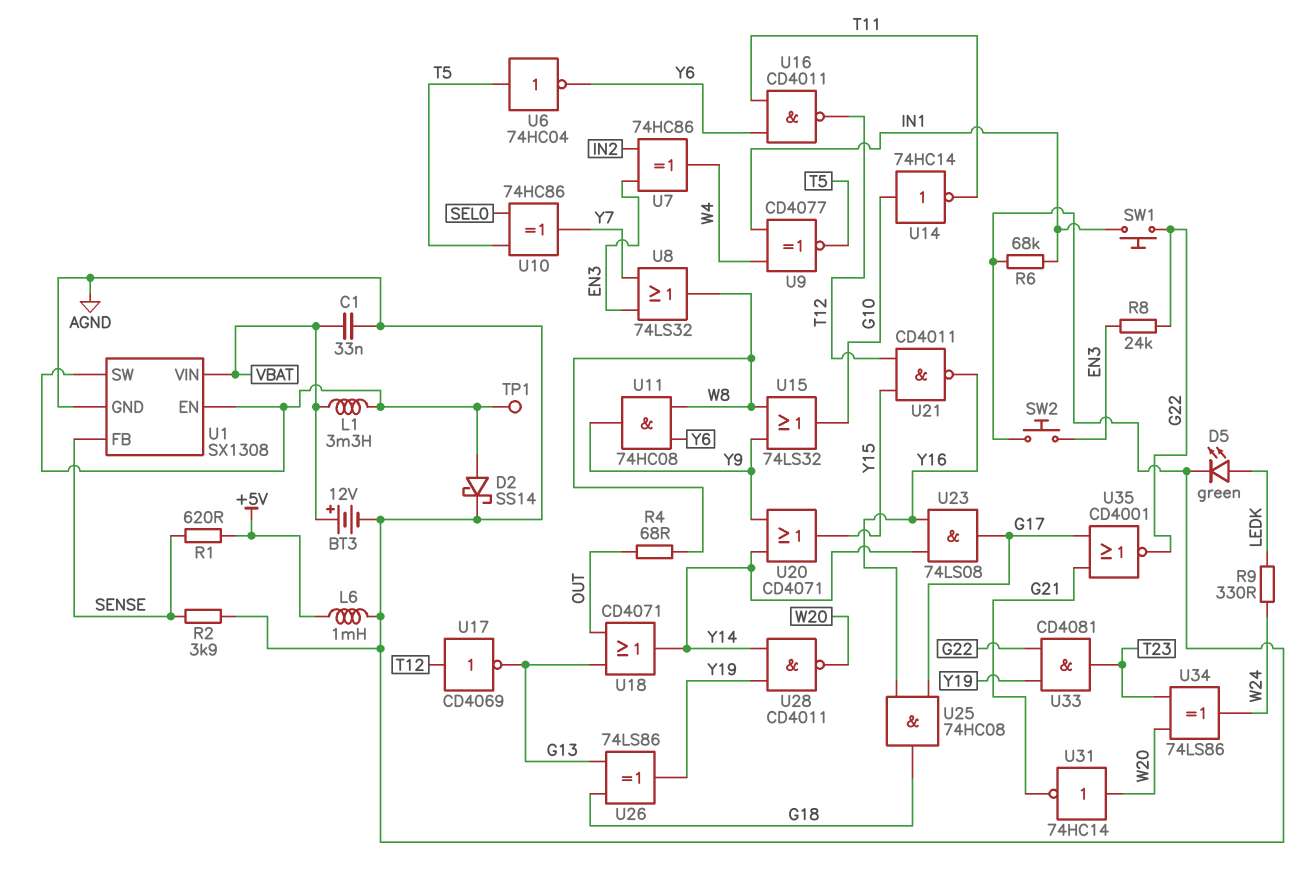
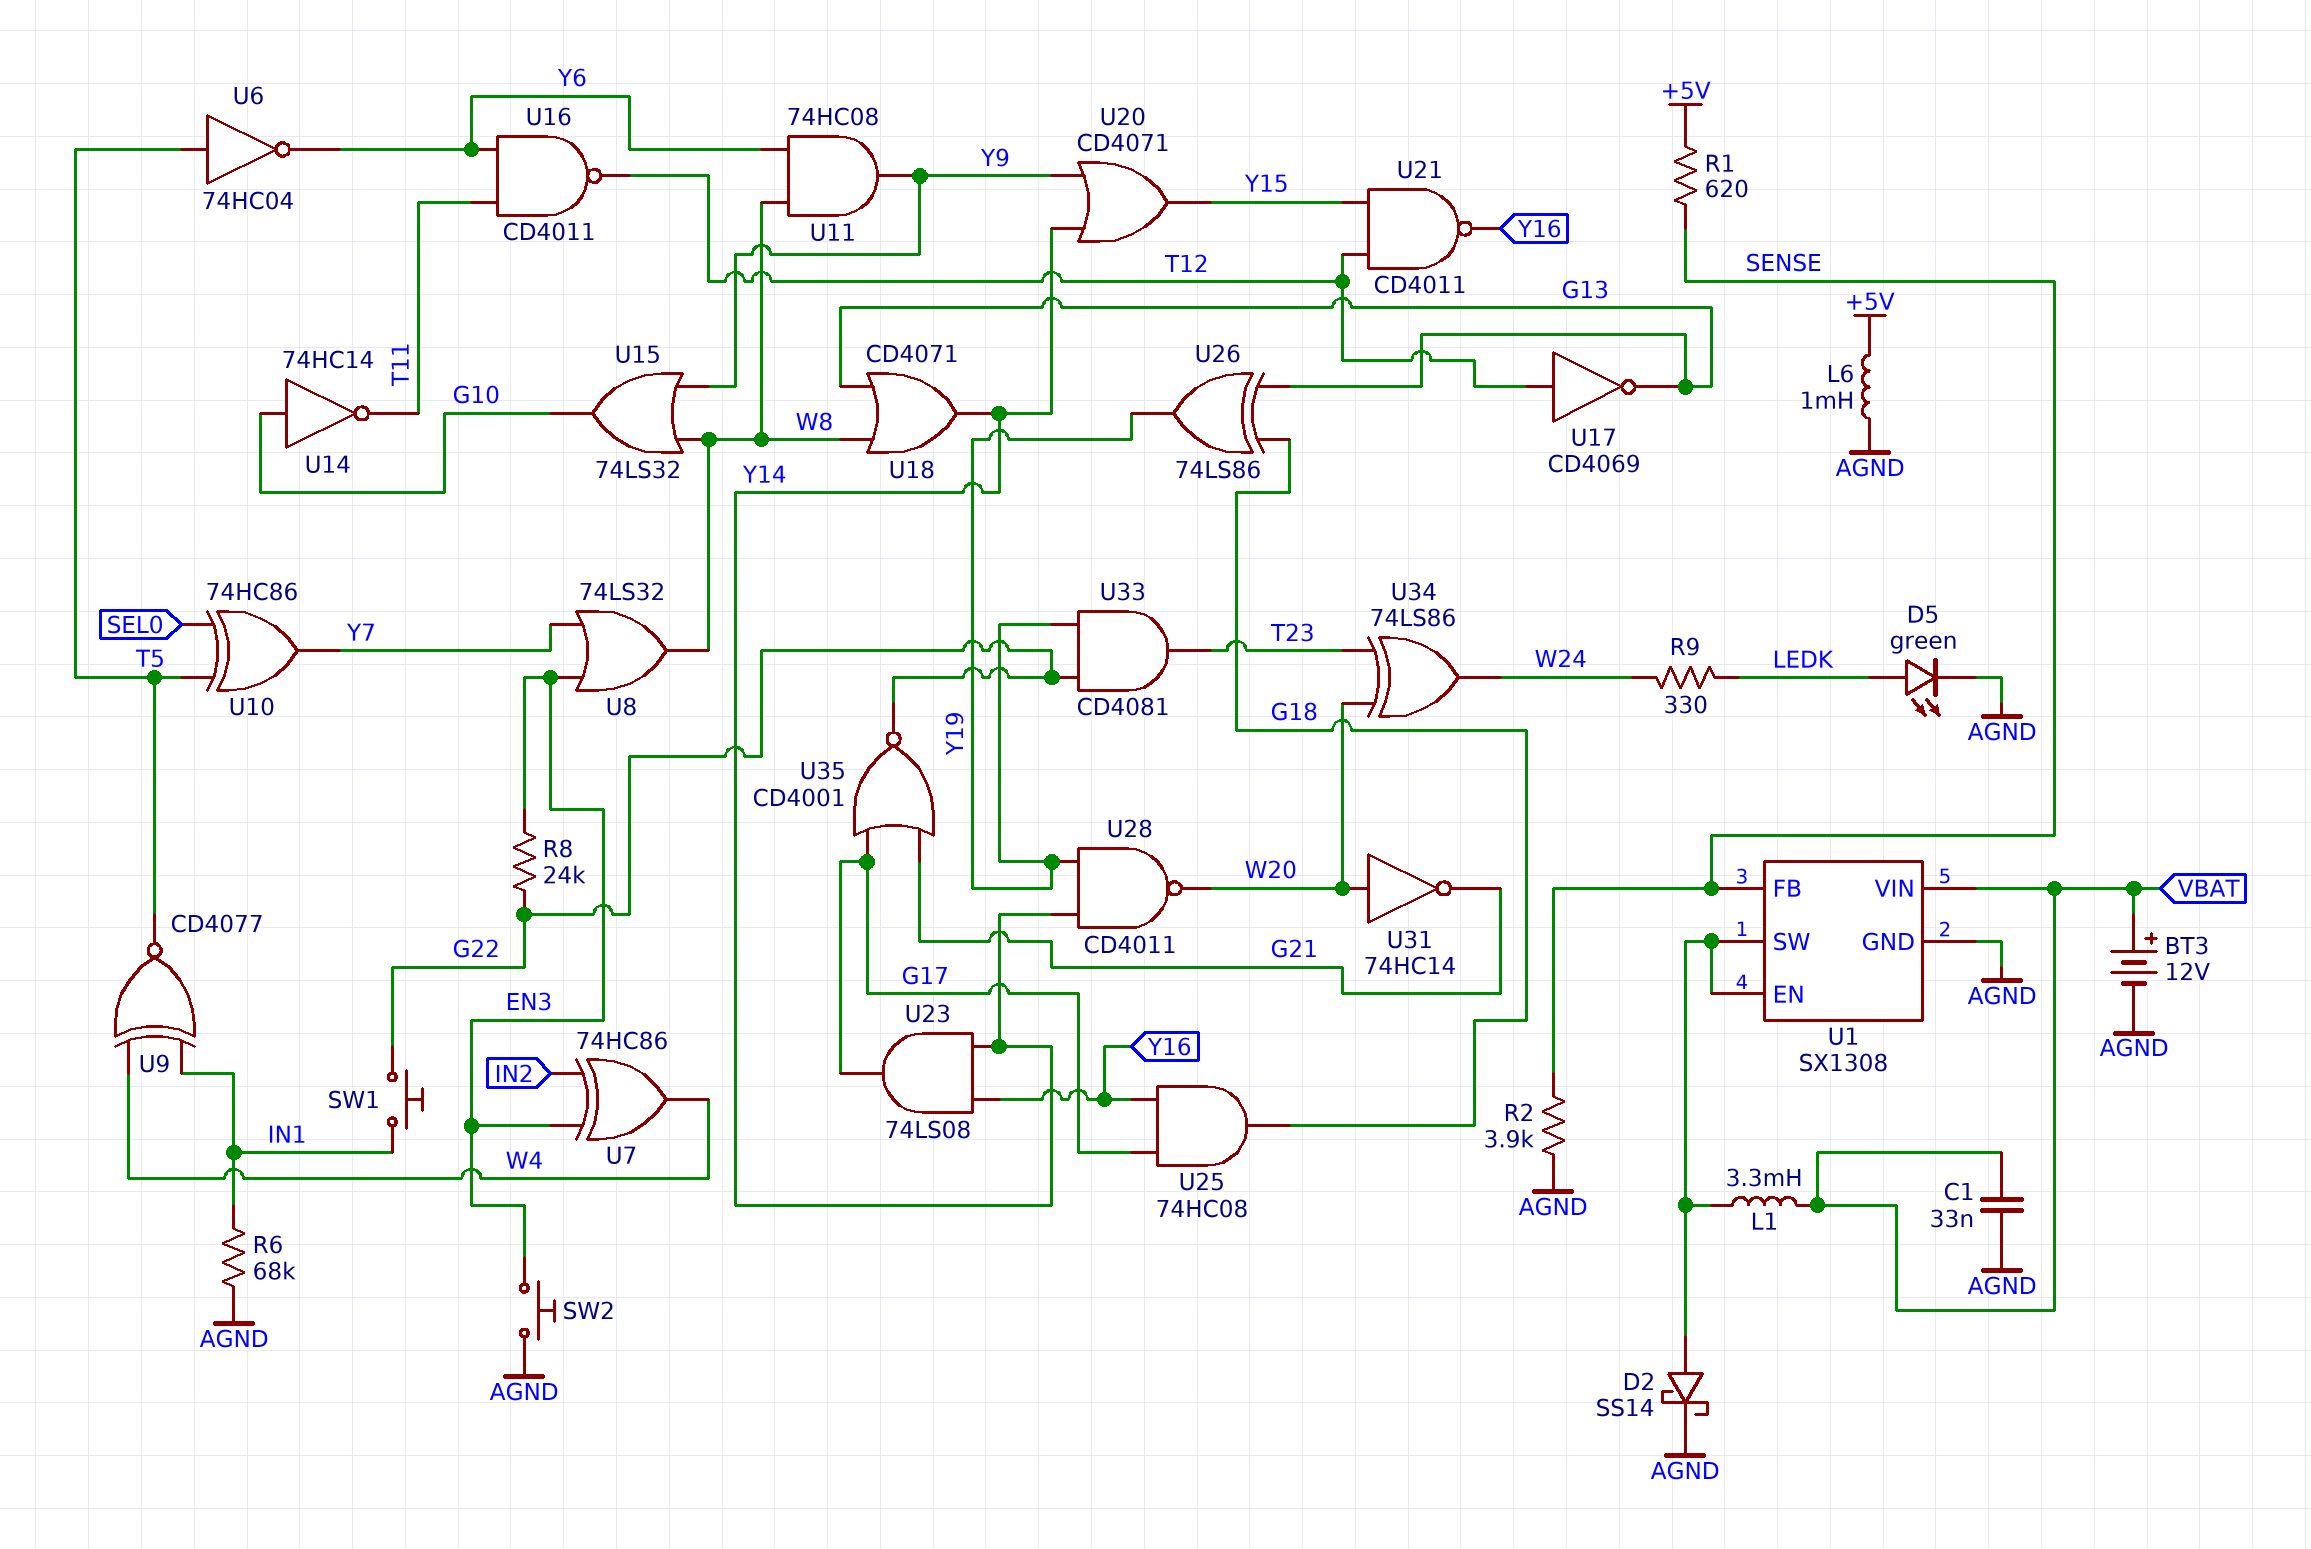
R4: 68 (OUT, W8) -> none
TP1: test point (U1/EN) -> none
U18: OR CD4071 (in G13, in OUT, out Y14) -> OR CD4071 (in G13, in W8, out Y14)

